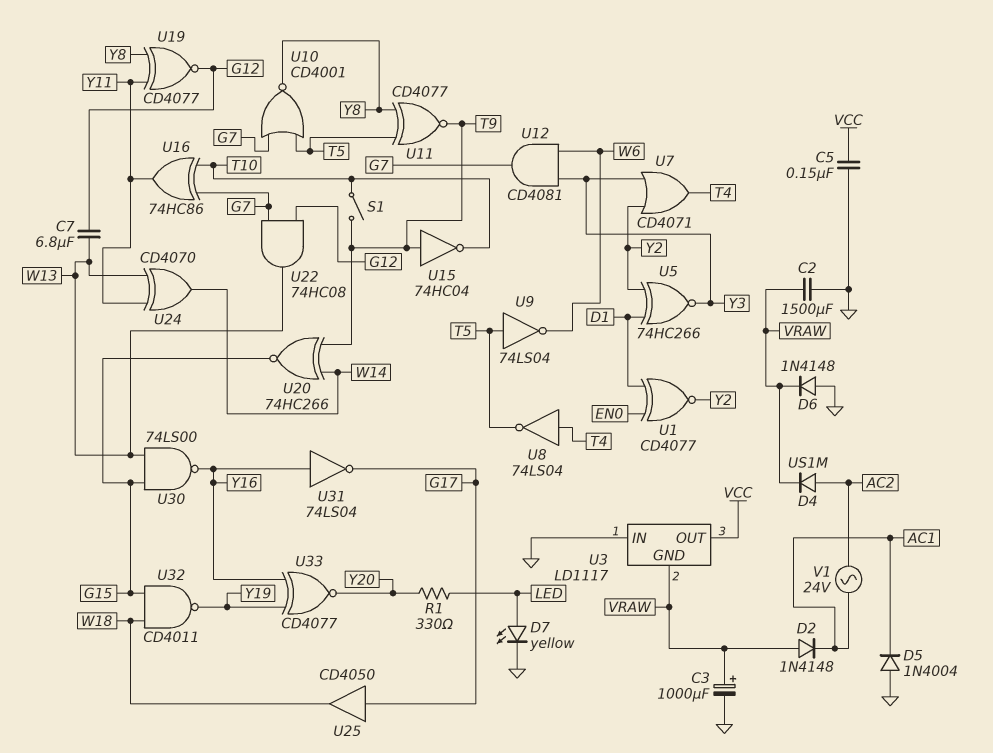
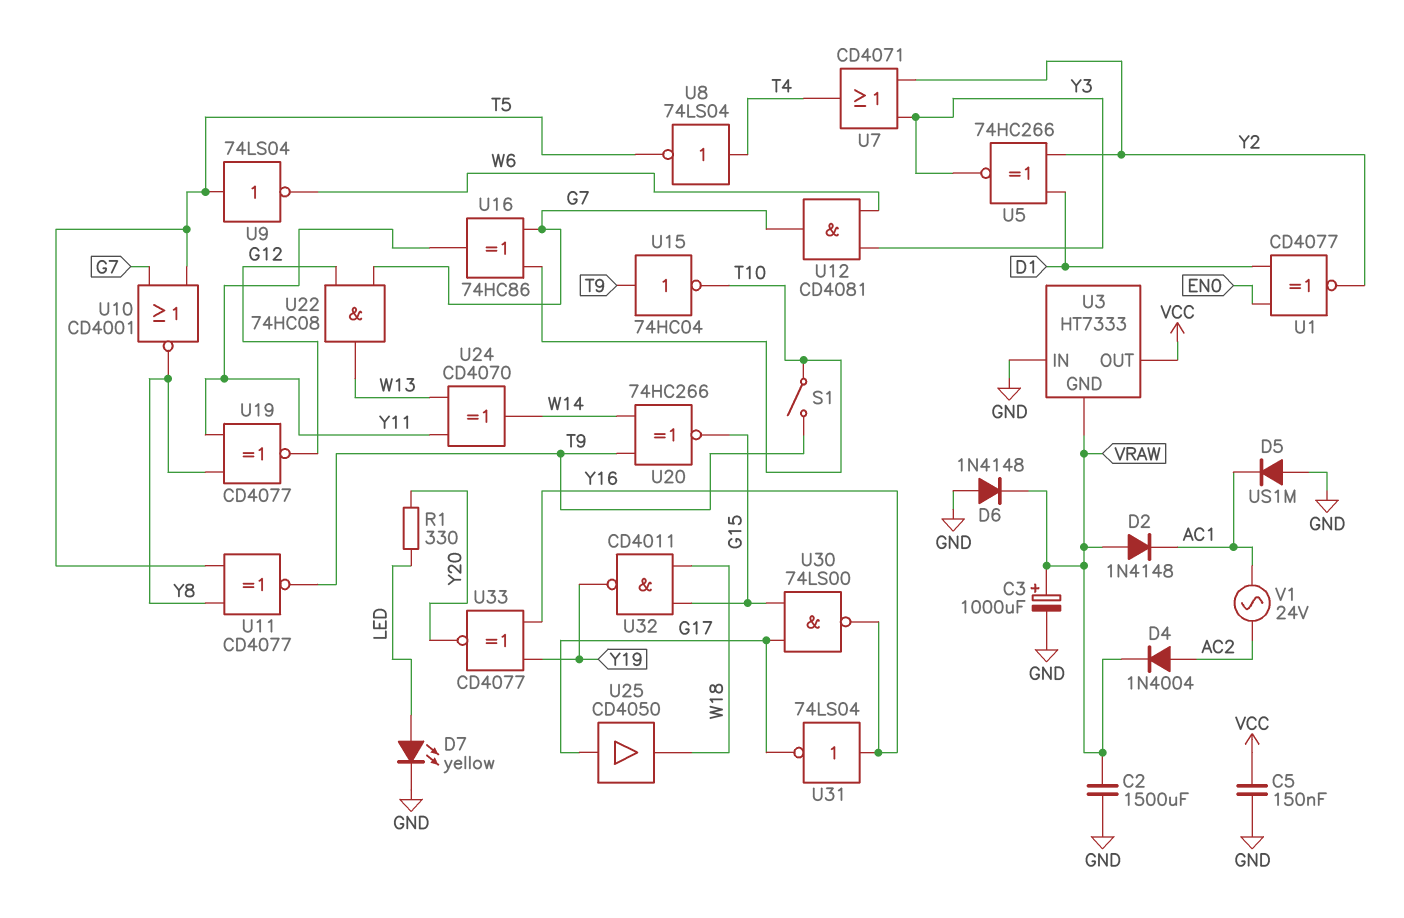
C7: 6.8uF (G12, W13) -> none
D4: diode US1M (A AC2, K VRAW) -> diode 1N4004 (A AC2, K VRAW)
D5: diode 1N4004 (A GND, K AC1) -> diode US1M (A GND, K AC1)
U3: LD1117 -> HT7333
U30: NAND 74LS00 (in G15, in W13, out Y16) -> NAND 74LS00 (in G15, in G17, out Y16)

